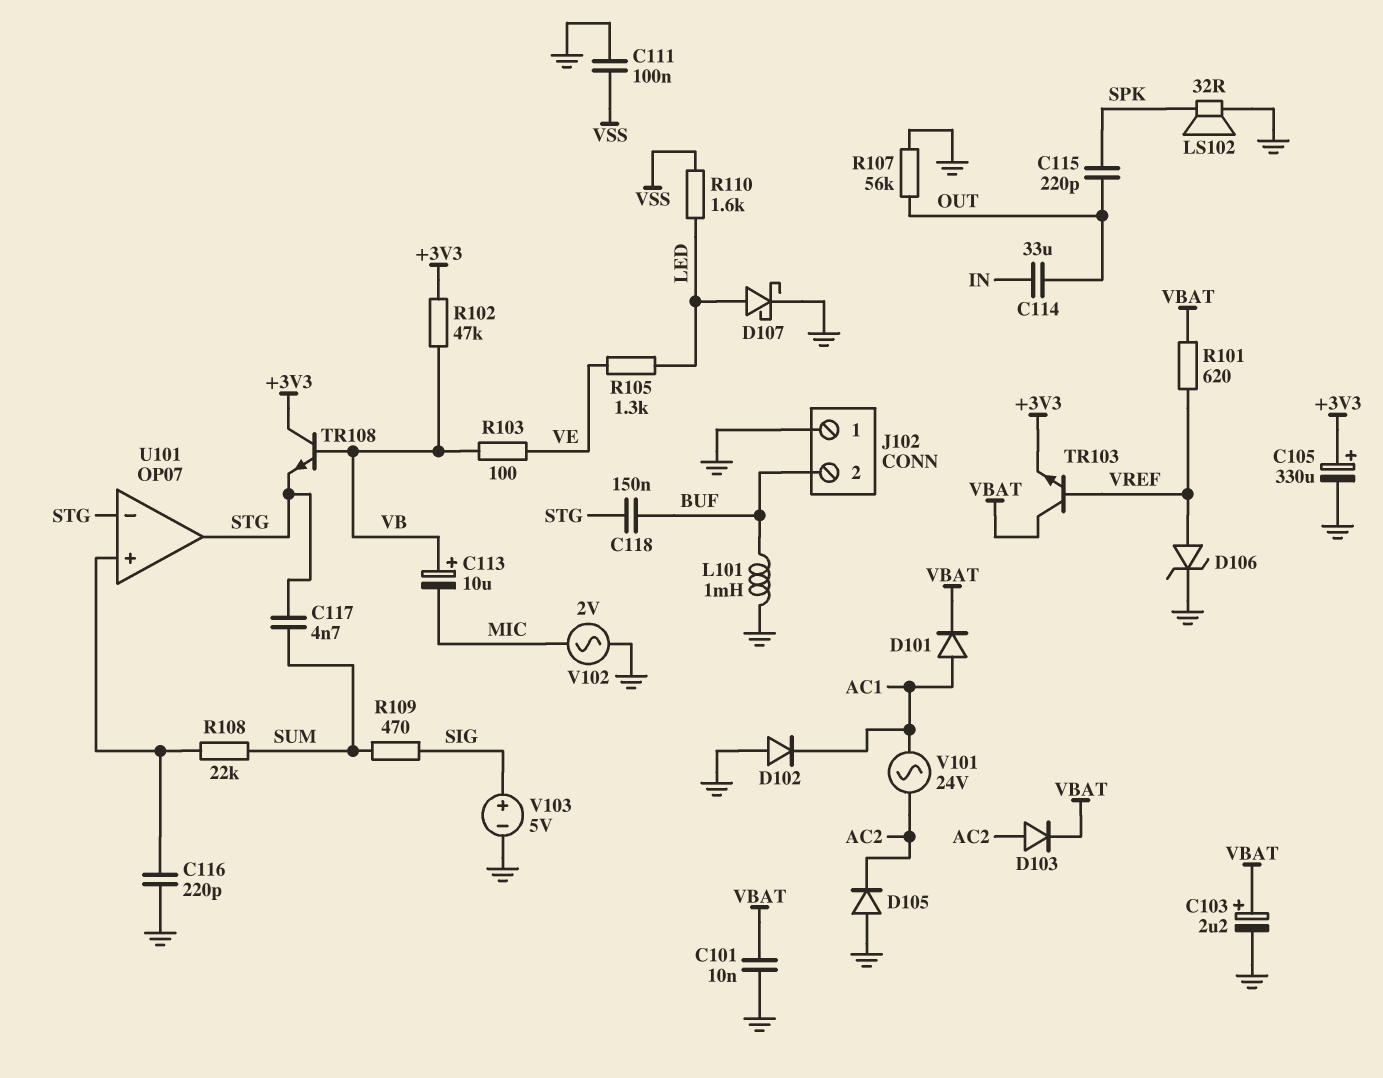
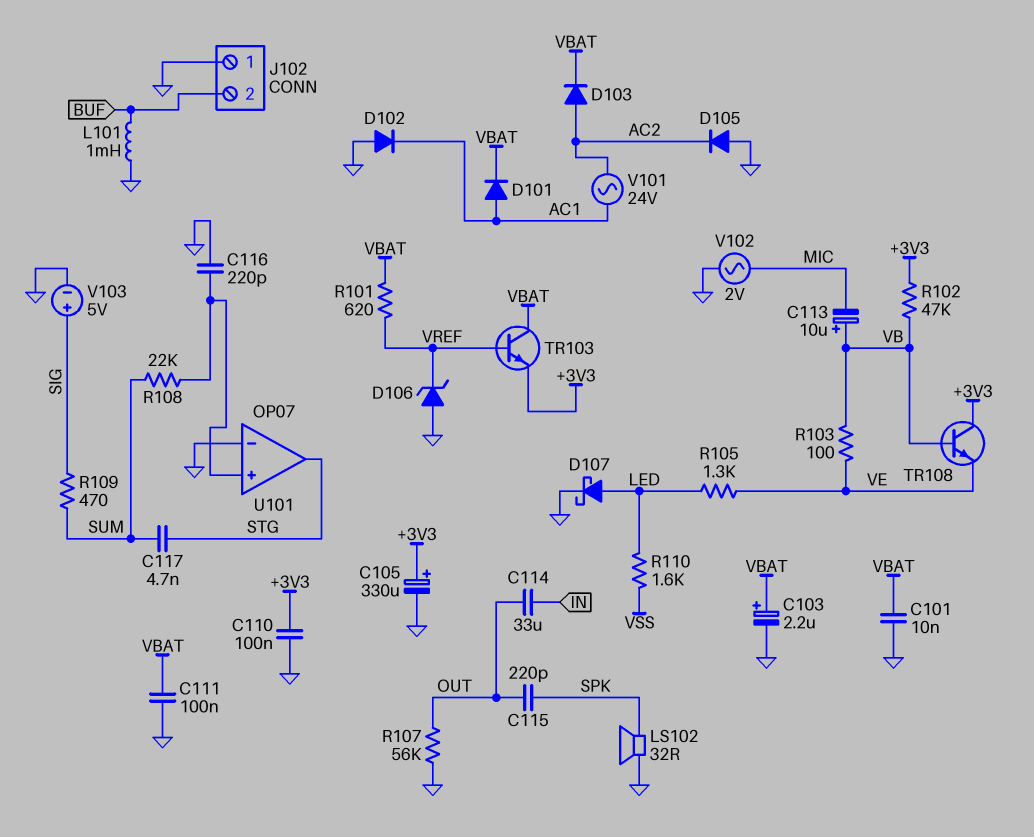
C110: none -> 100nF (+3V3, GND)
C111: 100nF (GND, VSS) -> 100nF (GND, VBAT)
C118: 150nF (BUF, STG) -> none
D106: zener (A VREF, K GND) -> zener (A GND, K VREF)
TR108: NPN (B VB, C +3V3, E STG) -> NPN (B VB, C +3V3, E VE)
U101 pin in-: STG -> GND

